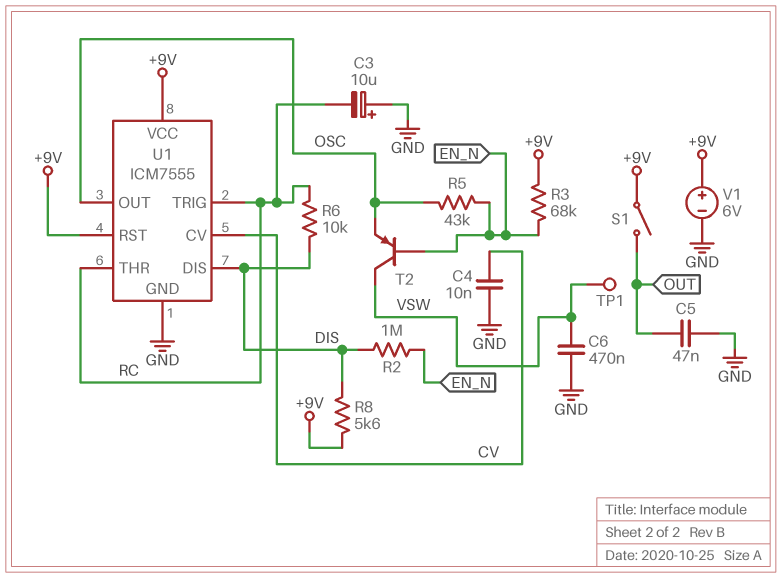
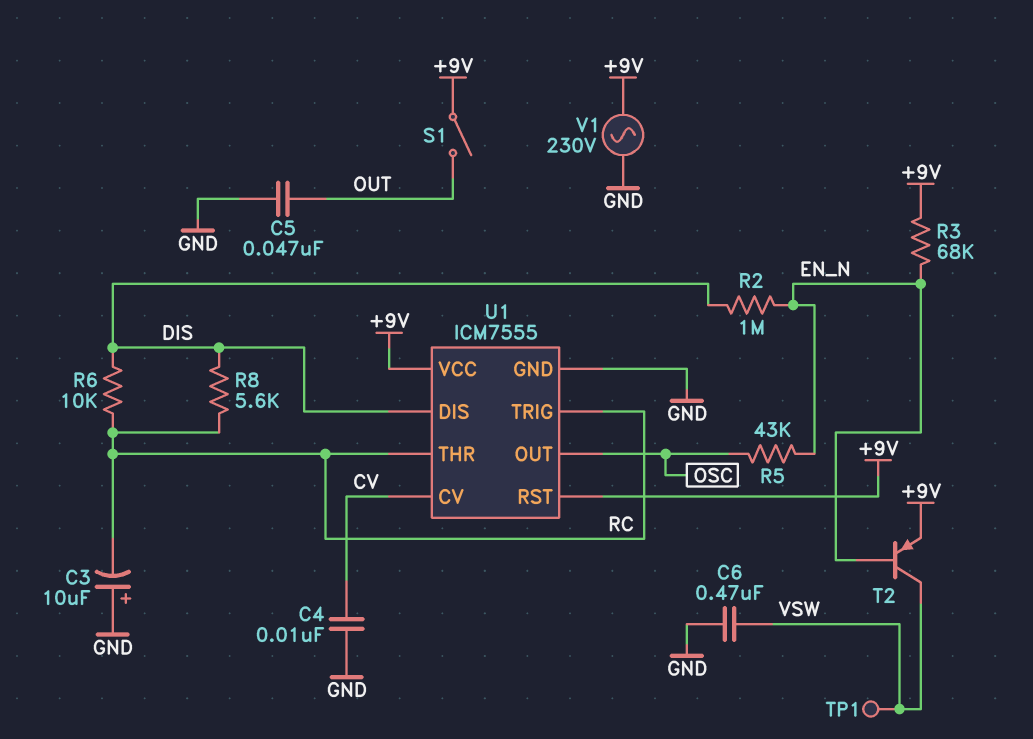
R8: 5.6k (+9V, DIS) -> 5.6k (DIS, RC)
T2: PNP (B EN_N, C VSW, E OSC) -> PNP (B EN_N, C VSW, E +9V)
V1: 6V (plus +9V, minus GND) -> AC 230V (+9V, GND)

